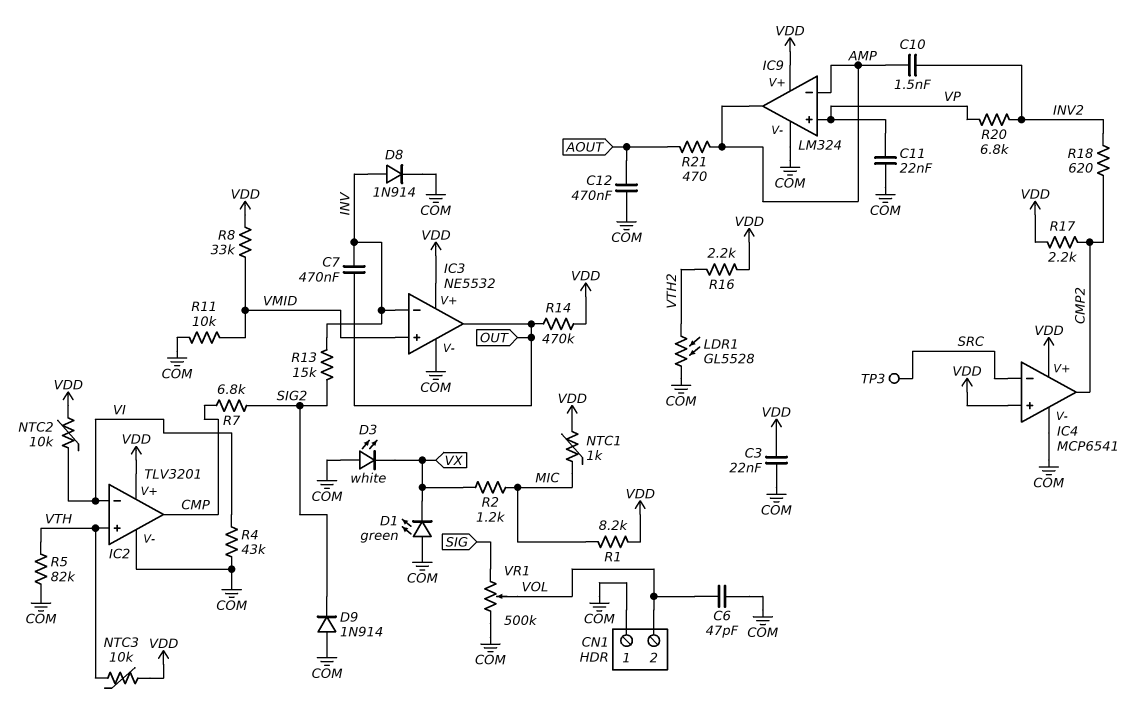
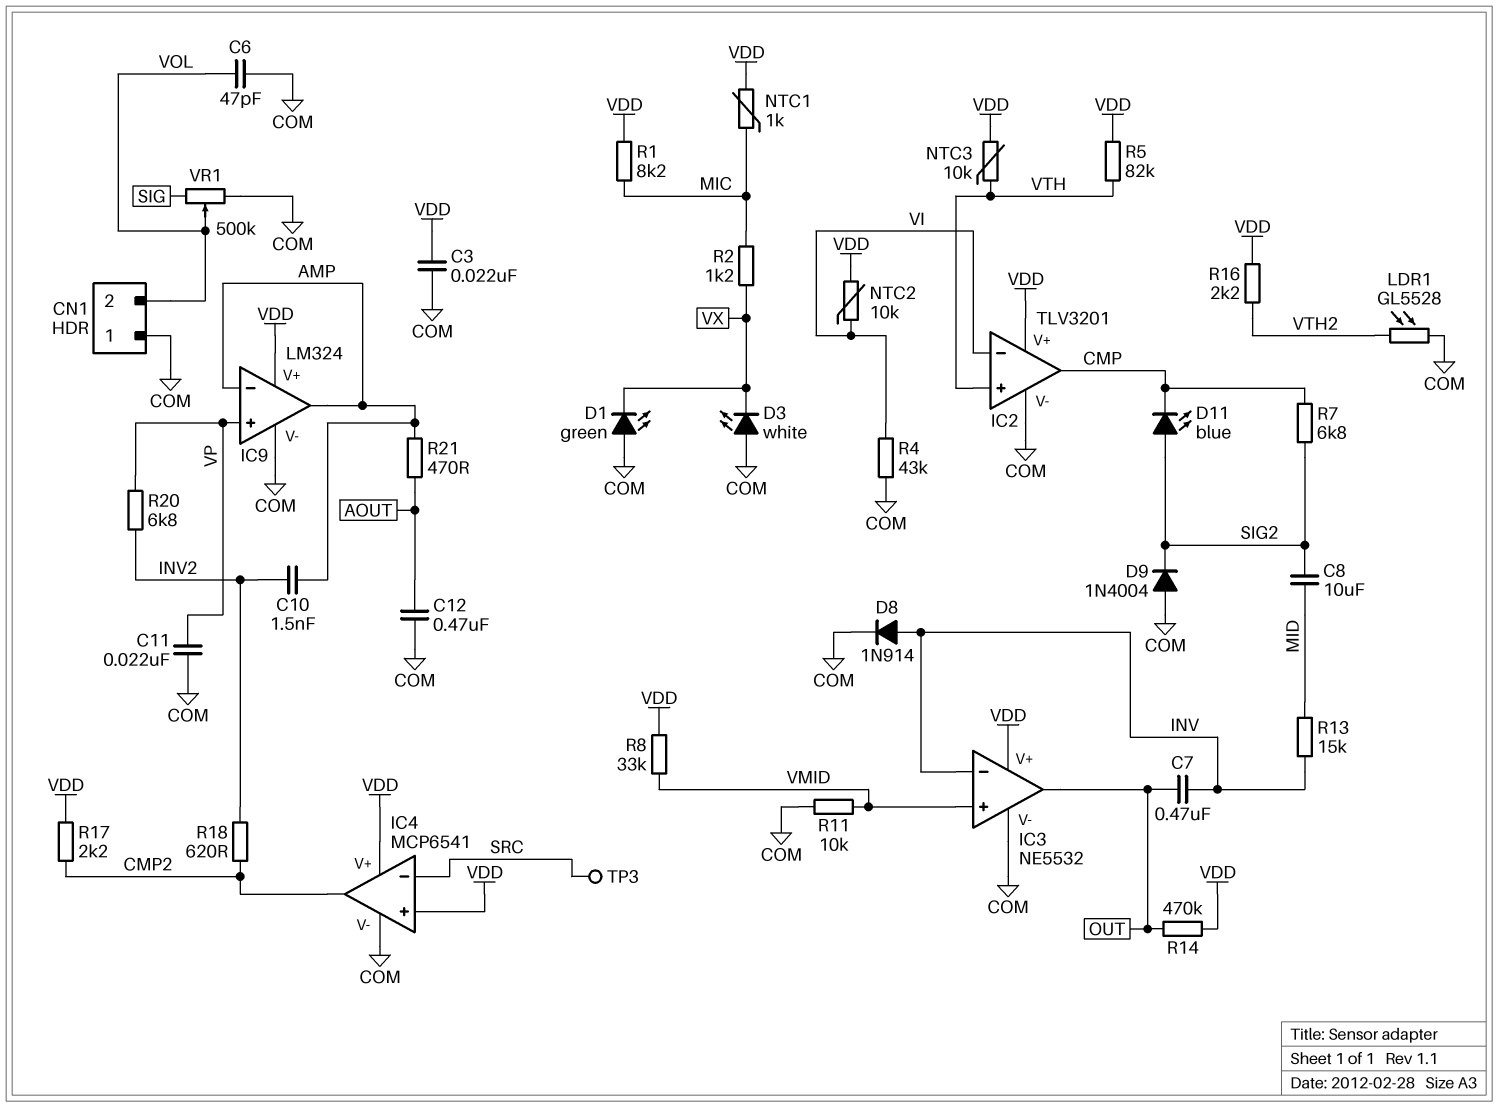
C8: none -> 10uF (MID, SIG2)
D9: diode 1N914 (A COM, K SIG2) -> diode 1N4004 (A COM, K SIG2)
D11: none -> LED blue (A SIG2, K CMP)
R5: 82k (COM, VTH) -> 82k (VDD, VTH)
R13: 15k (INV, SIG2) -> 15k (INV, MID)

